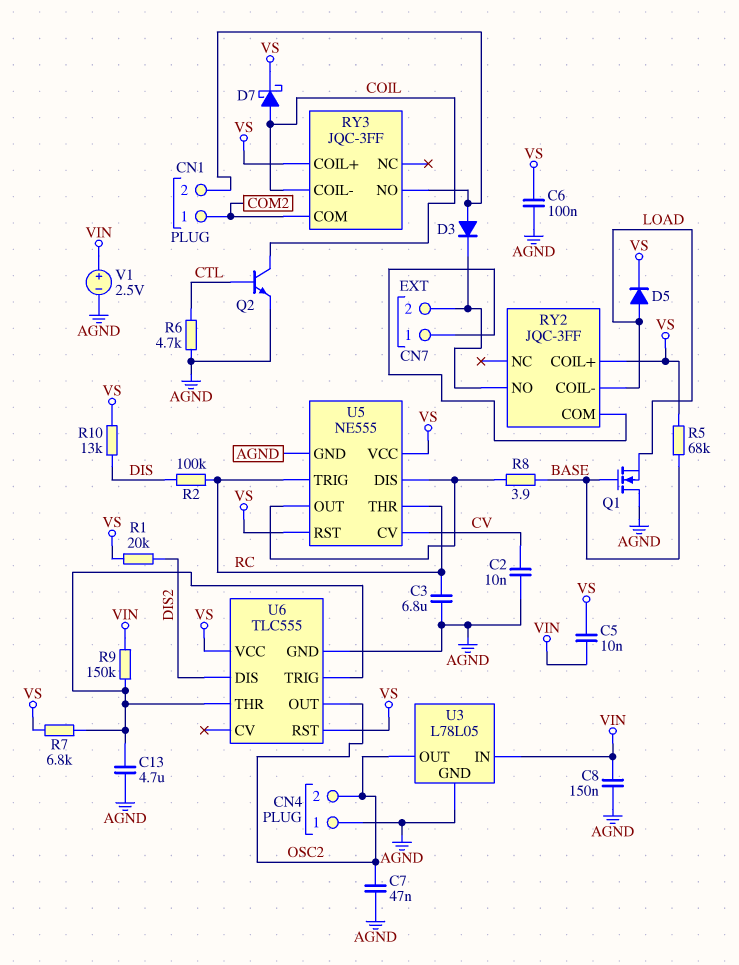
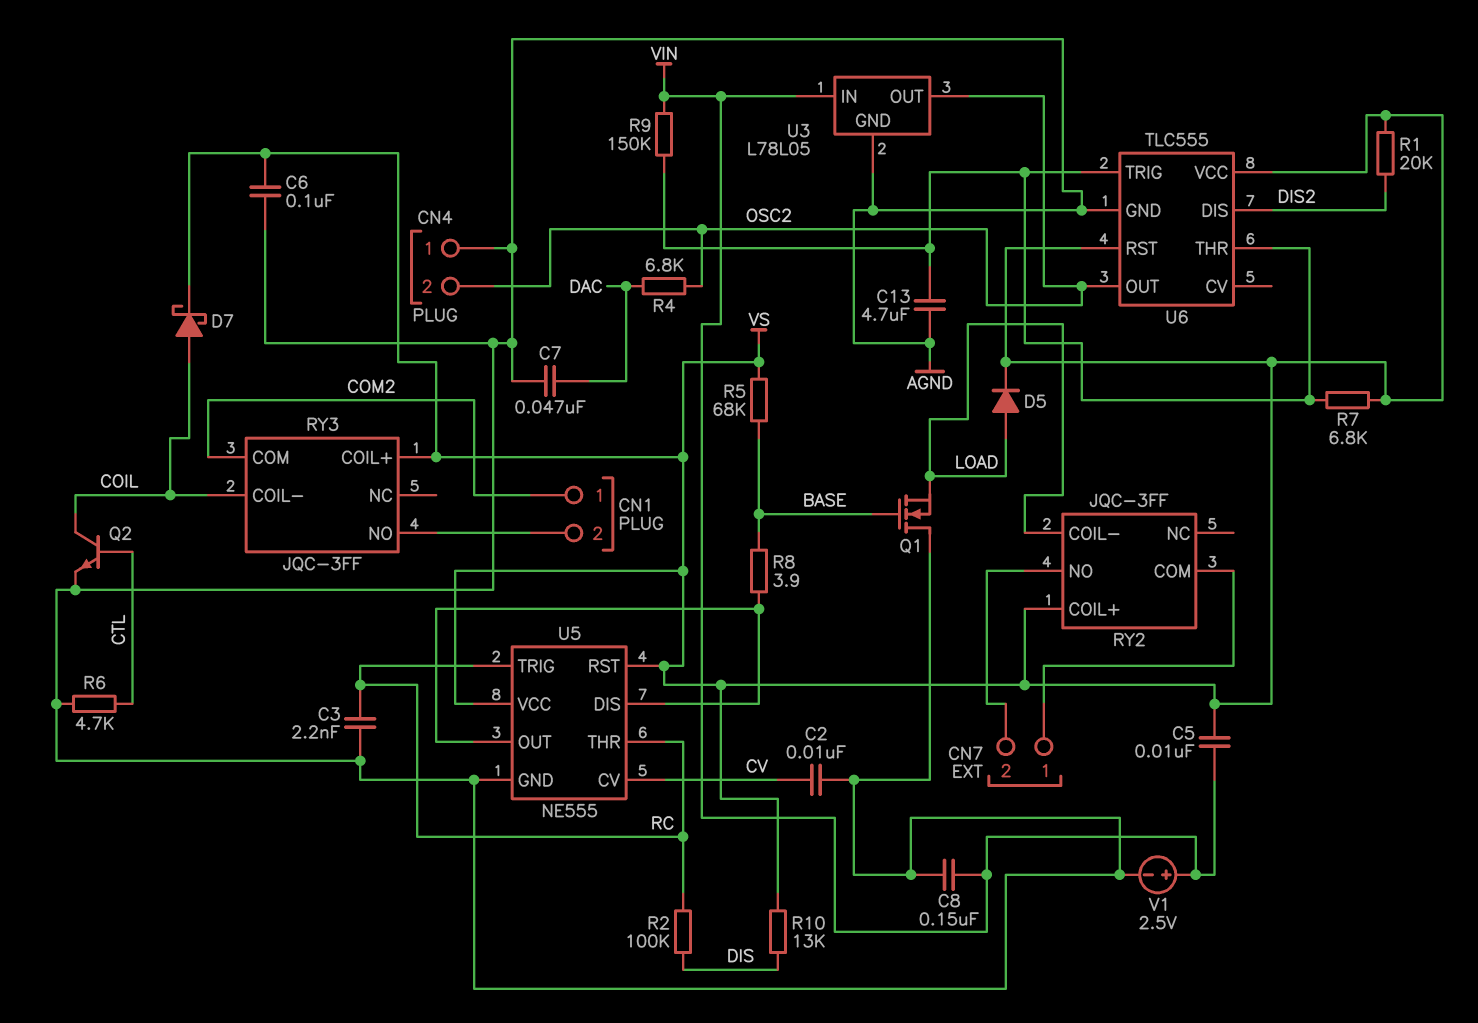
C3: 6.8uF (AGND, RC) -> 2.2nF (AGND, RC)
C7: 47nF (AGND, OSC2) -> 47nF (AGND, DAC)
D3: diode (A CN1/2, K CN7/2) -> none
R4: none -> 6.8k (DAC, OSC2)

